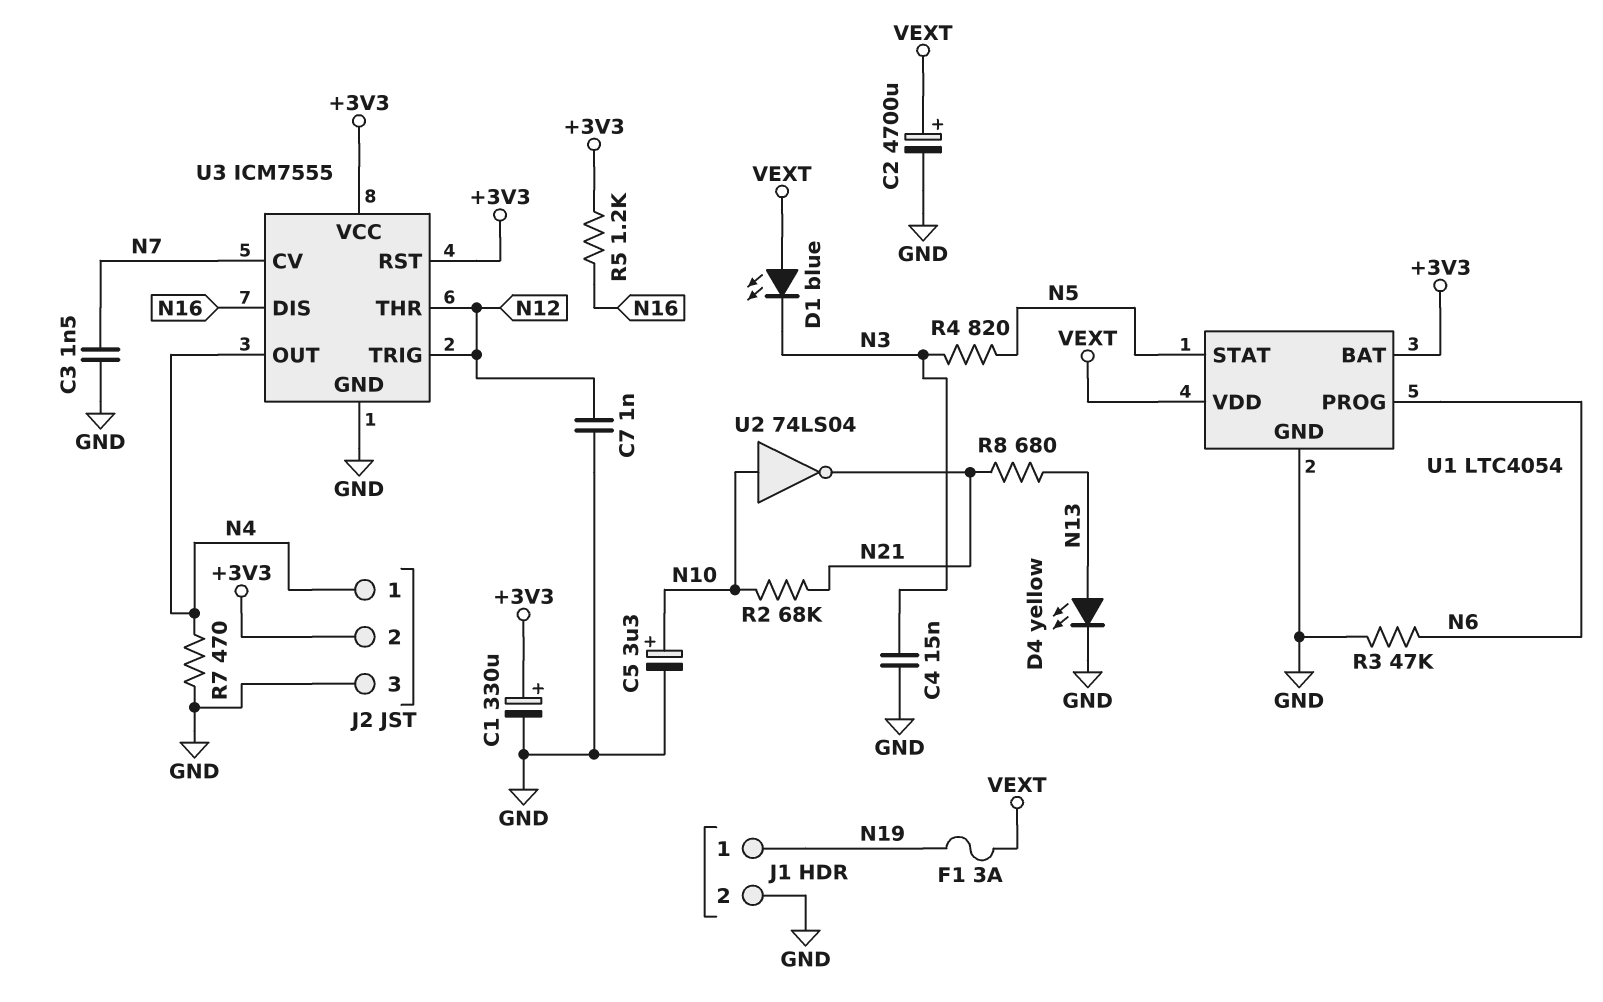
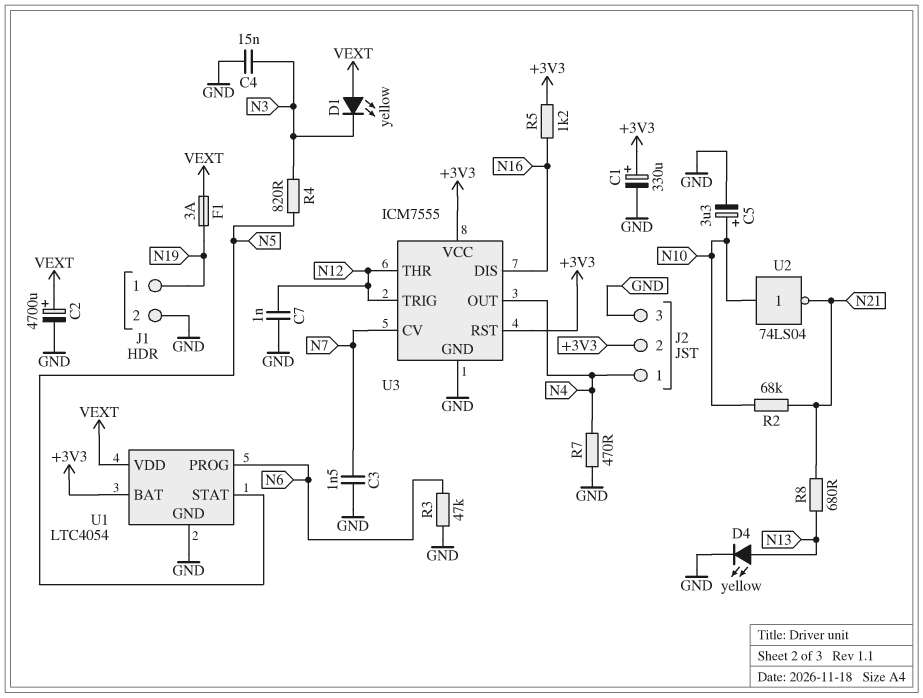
D1: LED blue (A VEXT, K N3) -> LED yellow (A VEXT, K N3)

